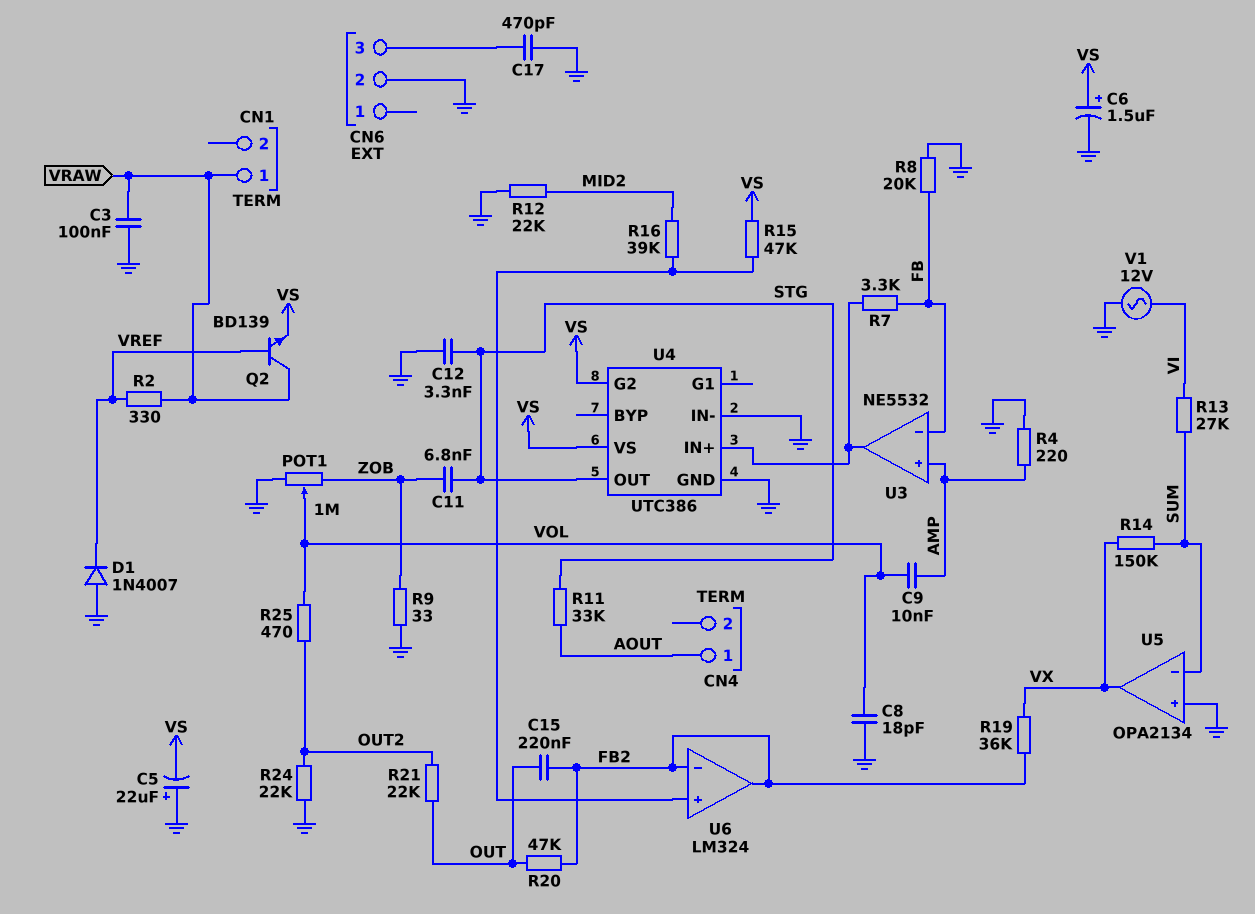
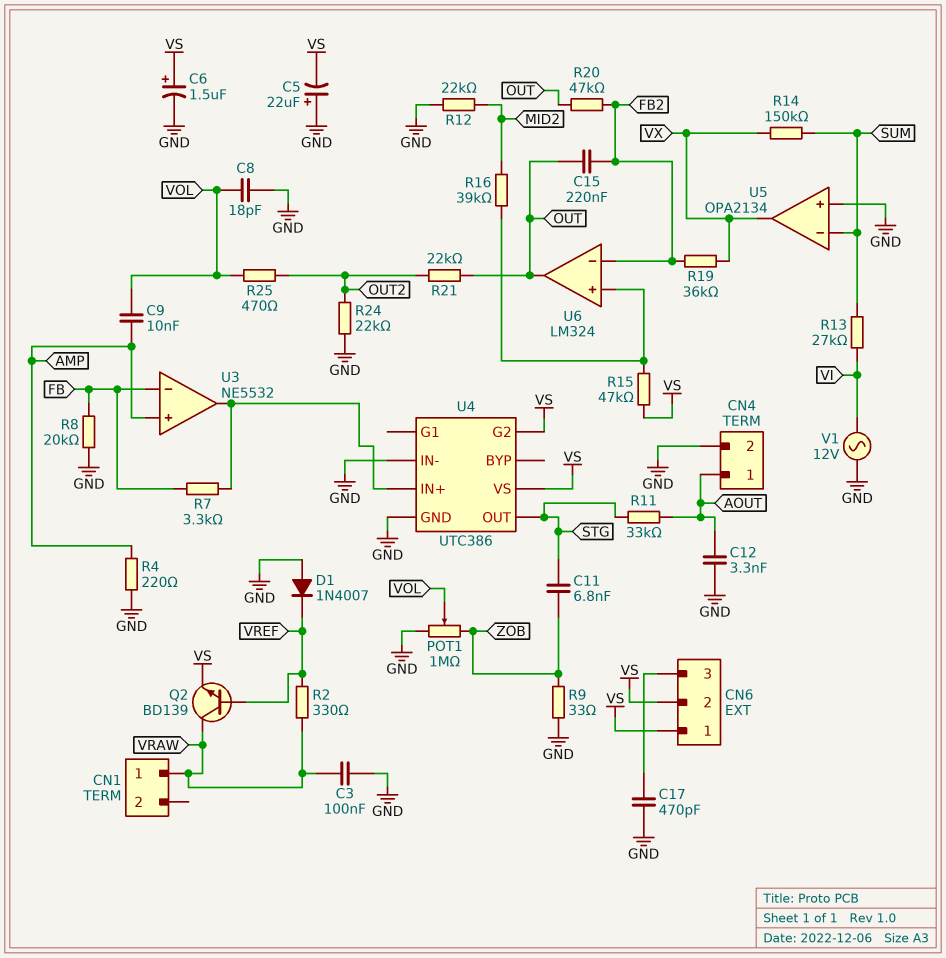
C12: 3.3nF (GND, STG) -> 3.3nF (AOUT, GND)
CN4 pin 2: none -> GND
CN6 pin 1: none -> VS
CN6 pin 2: GND -> VS
U6 pin out: FB2 -> OUT

